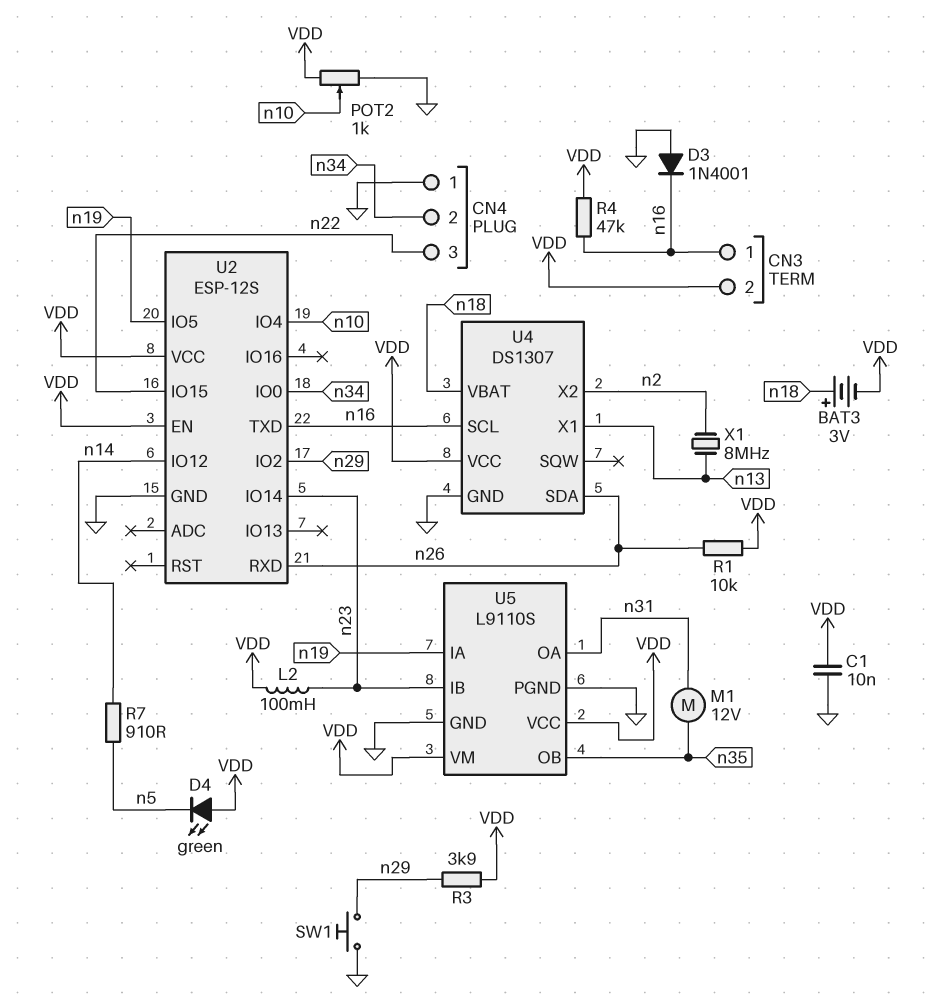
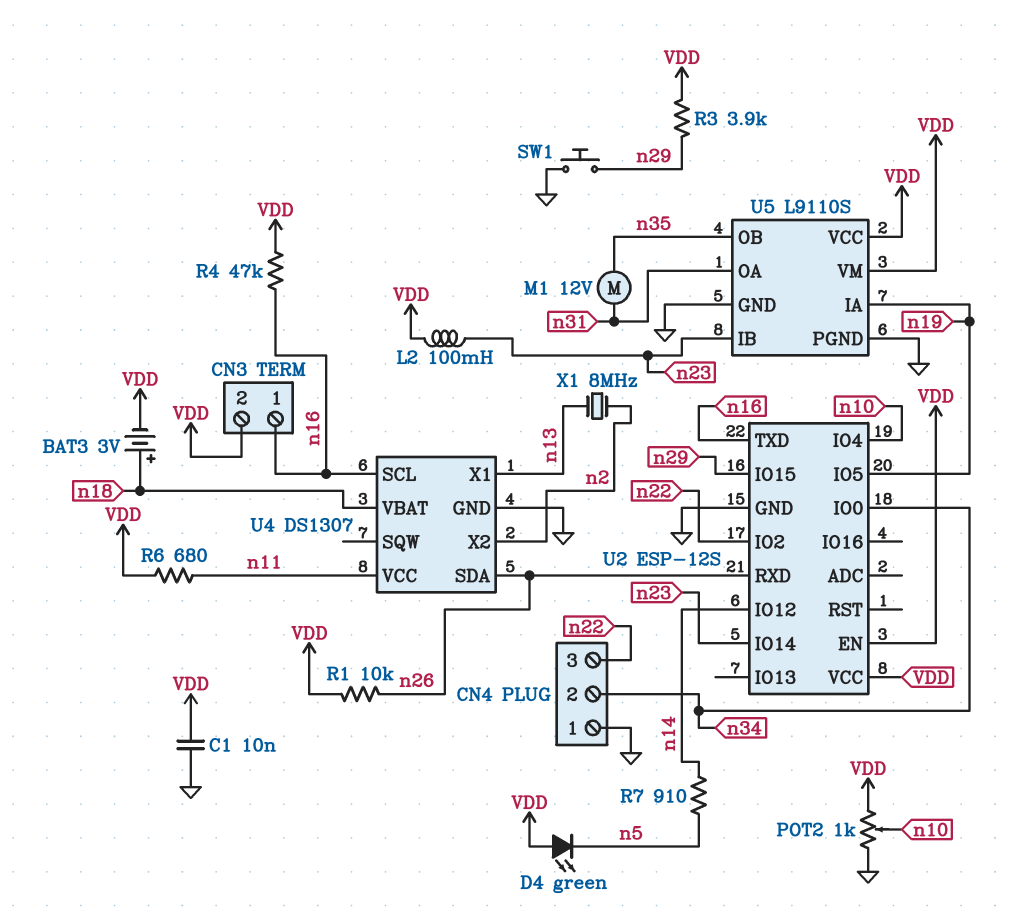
D3: diode 1N4001 (A GND, K n16) -> none
R6: none -> 680 (VDD, n11)
U2 pin IO2: n29 -> n22
U2 pin IO15: n22 -> n29
U4 pin VCC: VDD -> n11

